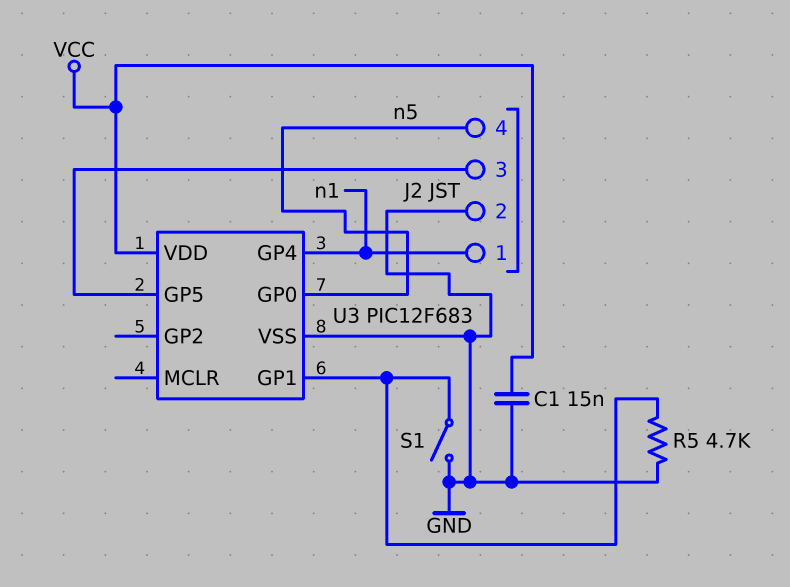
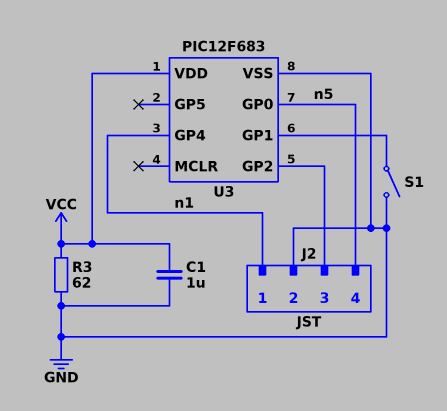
C1: 15nF (GND, VCC) -> 1uF (GND, VCC)
R3: none -> 62 (GND, VCC)
R5: 4.7k (GND, U3/GP1) -> none
U3 pin GP2: none -> J2/3
U3 pin GP5: J2/3 -> none

